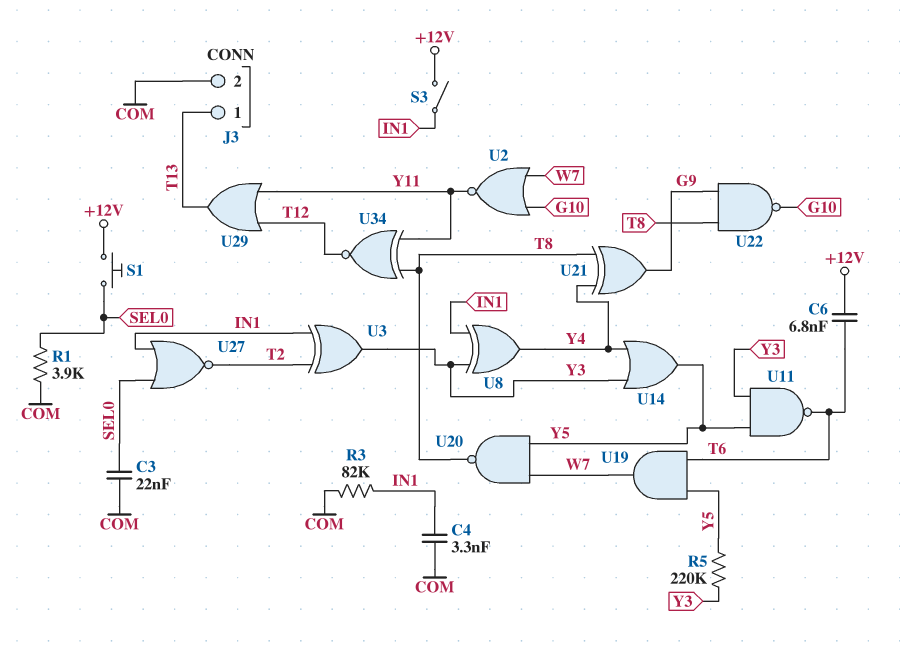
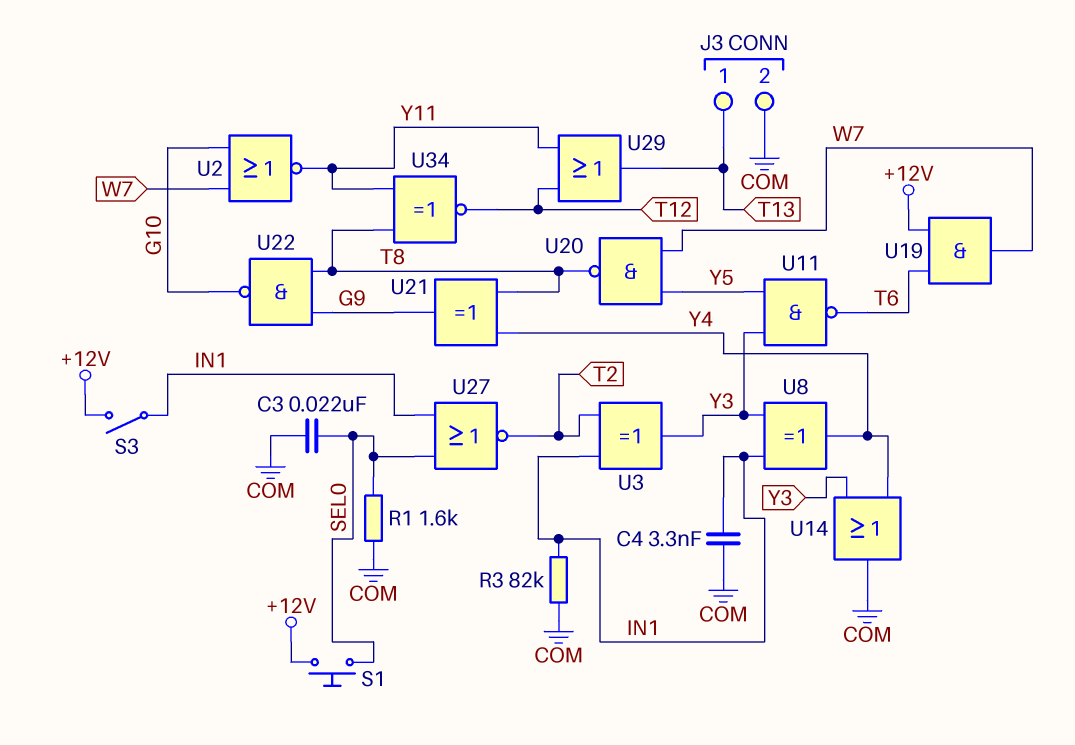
C6: 6.8nF (+12V, T6) -> none
R1: 3.9k (COM, SEL0) -> 1.6k (COM, SEL0)
R5: 220k (Y3, Y5) -> none
U14: OR (in Y3, in Y4, out Y5) -> OR (in Y3, in Y4, out COM)
U19: AND (in T6, in Y5, out W7) -> AND (in +12V, in T6, out W7)

